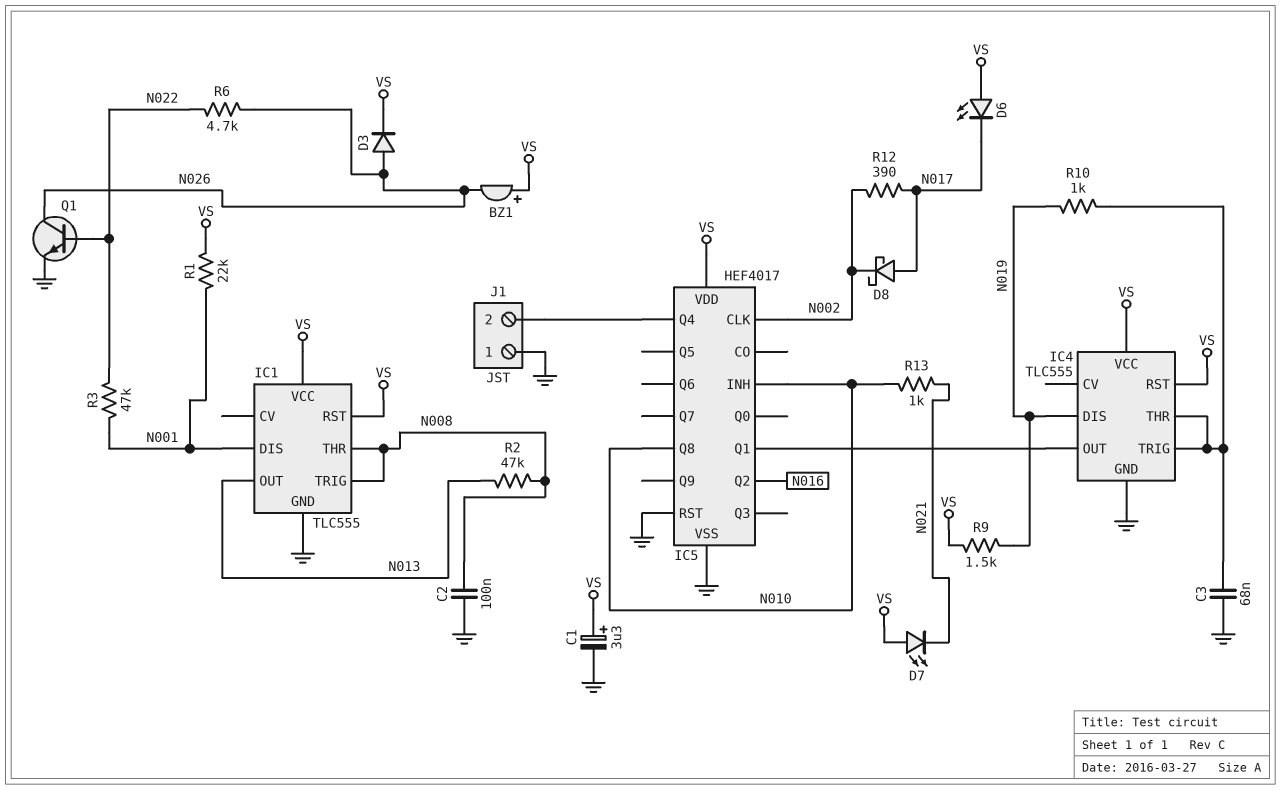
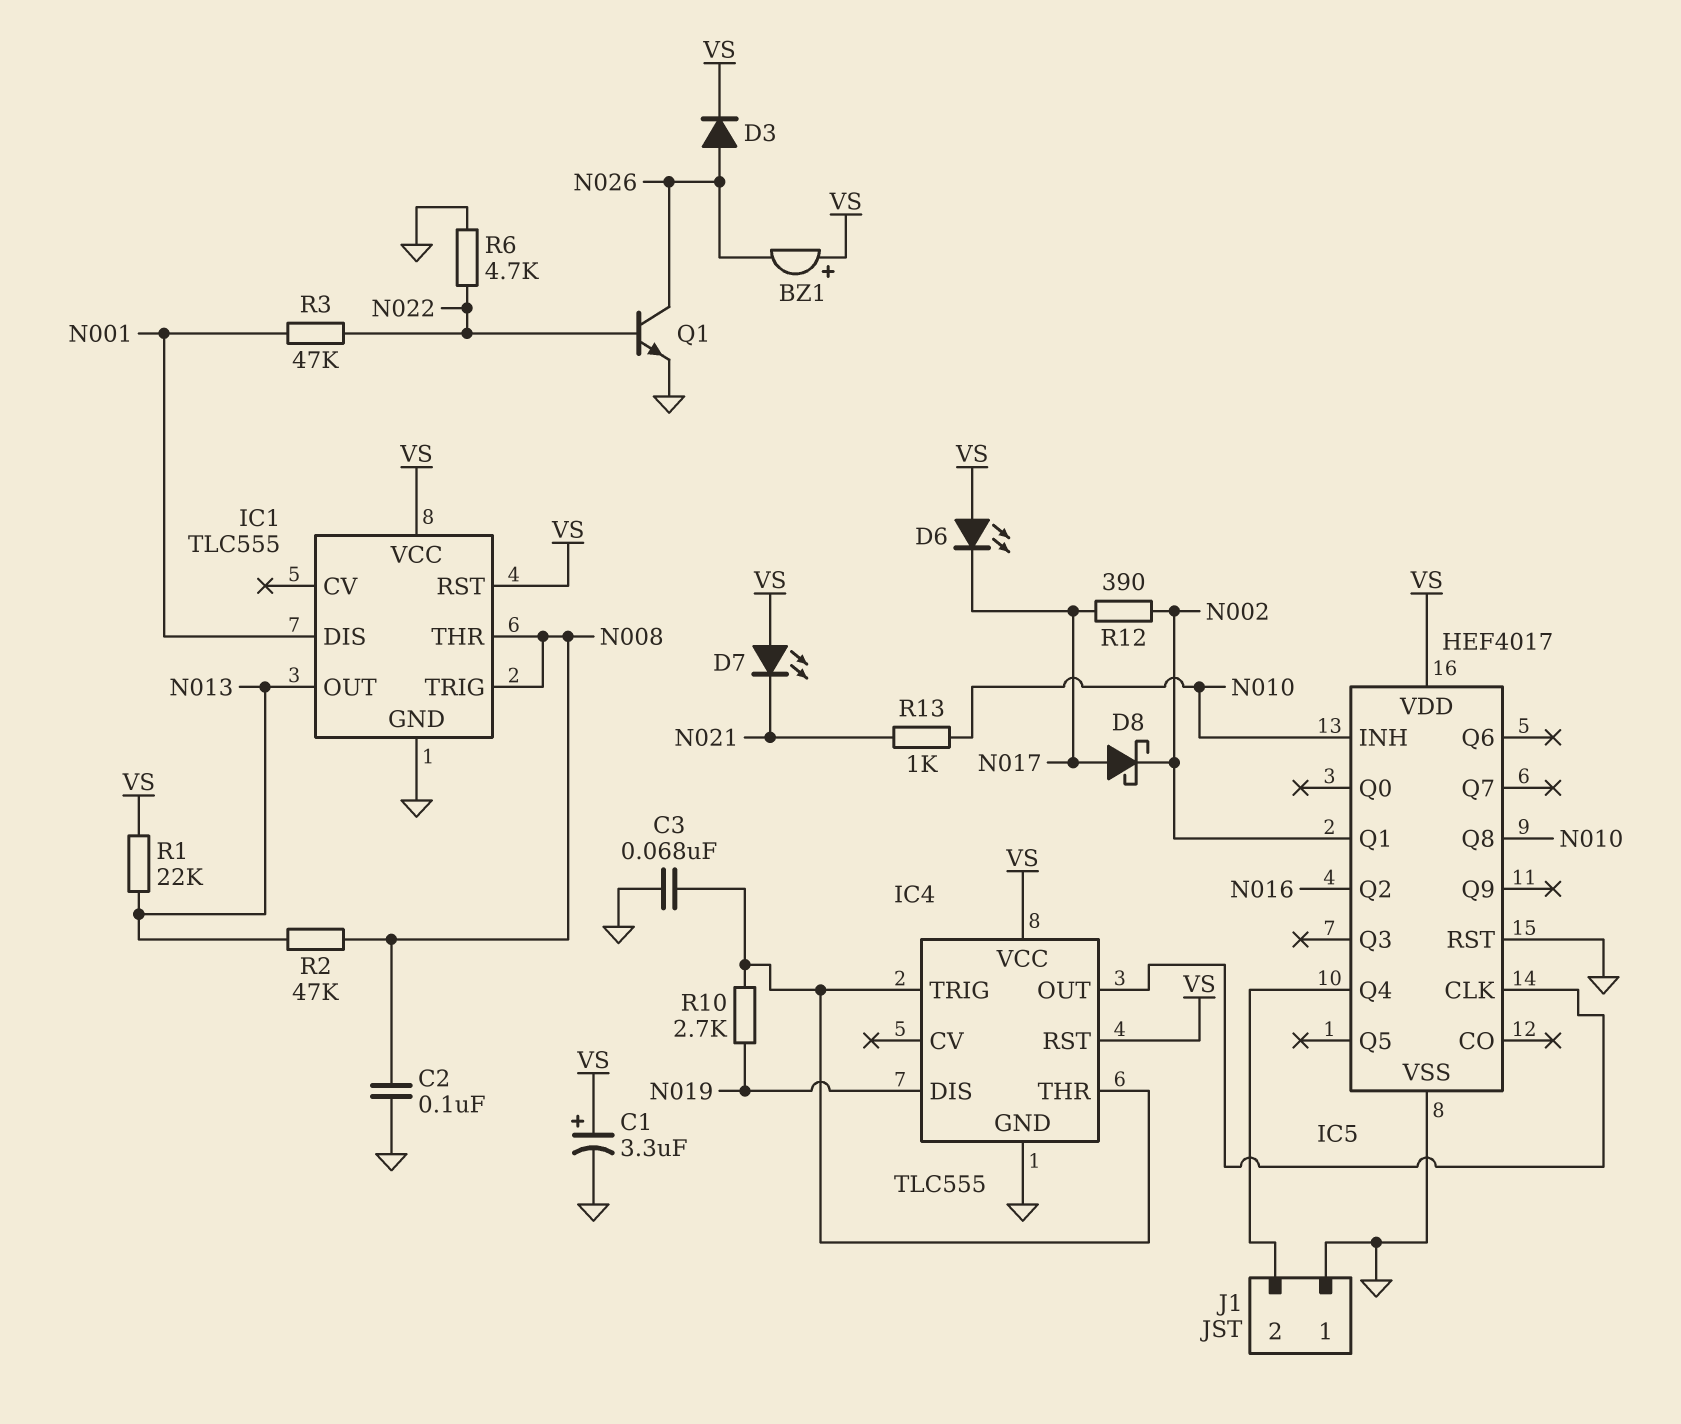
IC5 pin CLK: N002 -> IC4/OUT
IC5 pin Q1: IC4/OUT -> N002
R1: 22k (N001, VS) -> 22k (N013, VS)
R6: 4.7k (N022, N026) -> 4.7k (GND, N022)
R9: 1.5k (N019, VS) -> none
R10: 1k (IC4/THR, N019) -> 2.7k (IC4/THR, N019)

